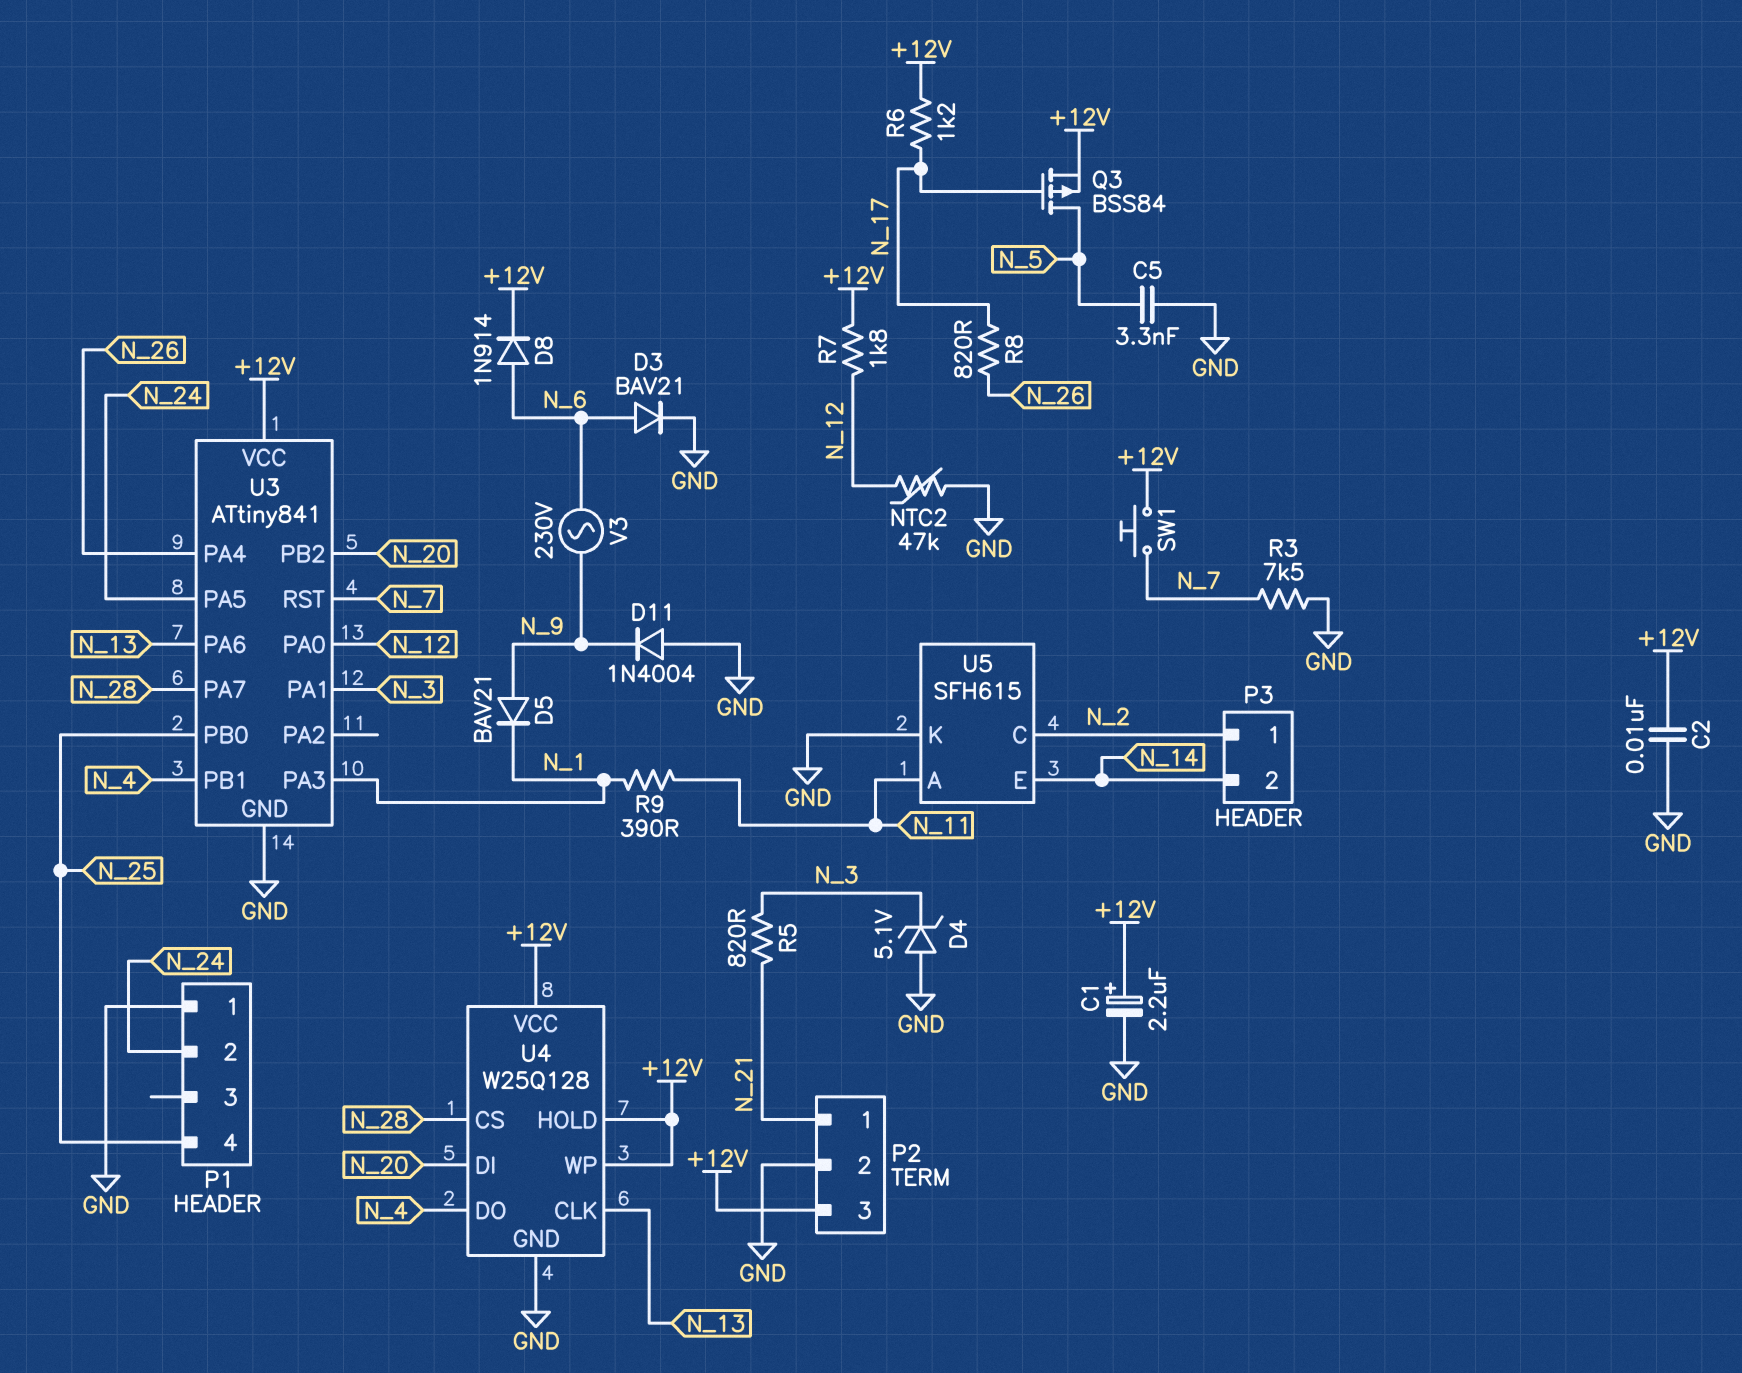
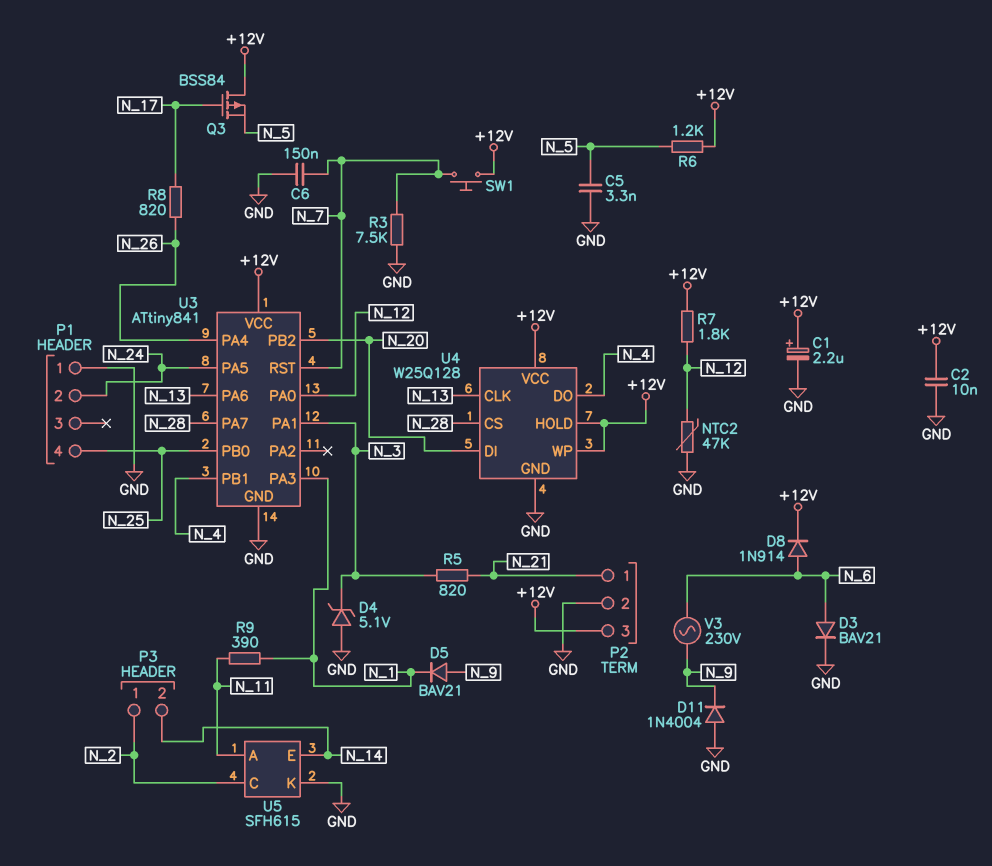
C6: none -> 150nF (GND, N_7)
Q3: PMOS BSS84 (G N_17, D N_5, S +12V) -> PMOS BSS84 (G N_17, D +12V, S N_5)
R6: 1.2k (+12V, N_17) -> 1.2k (+12V, N_5)

